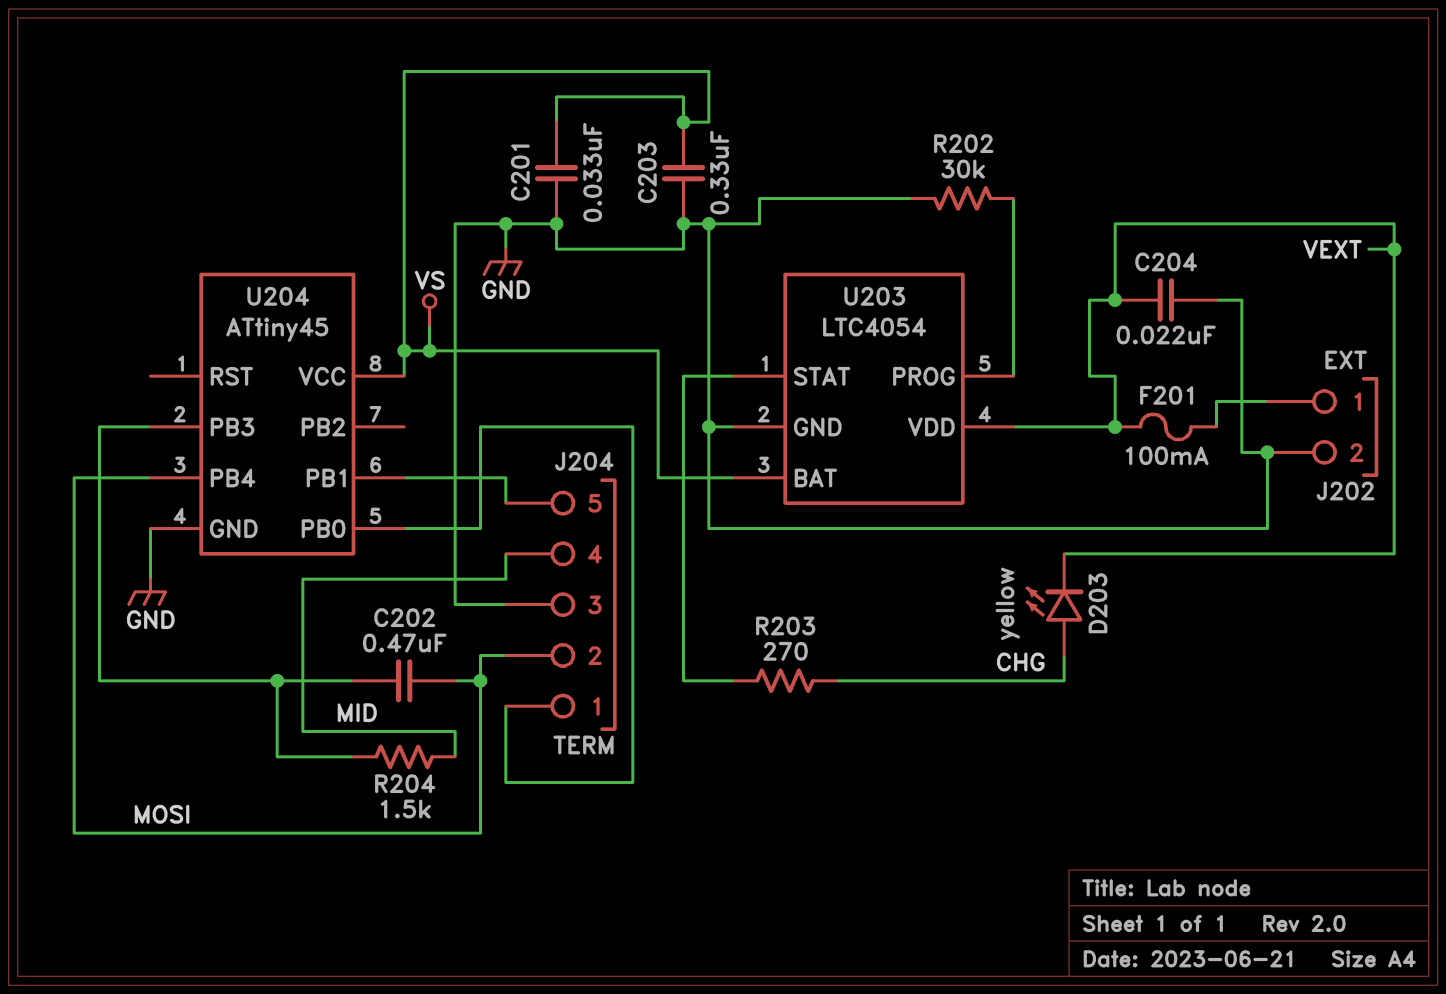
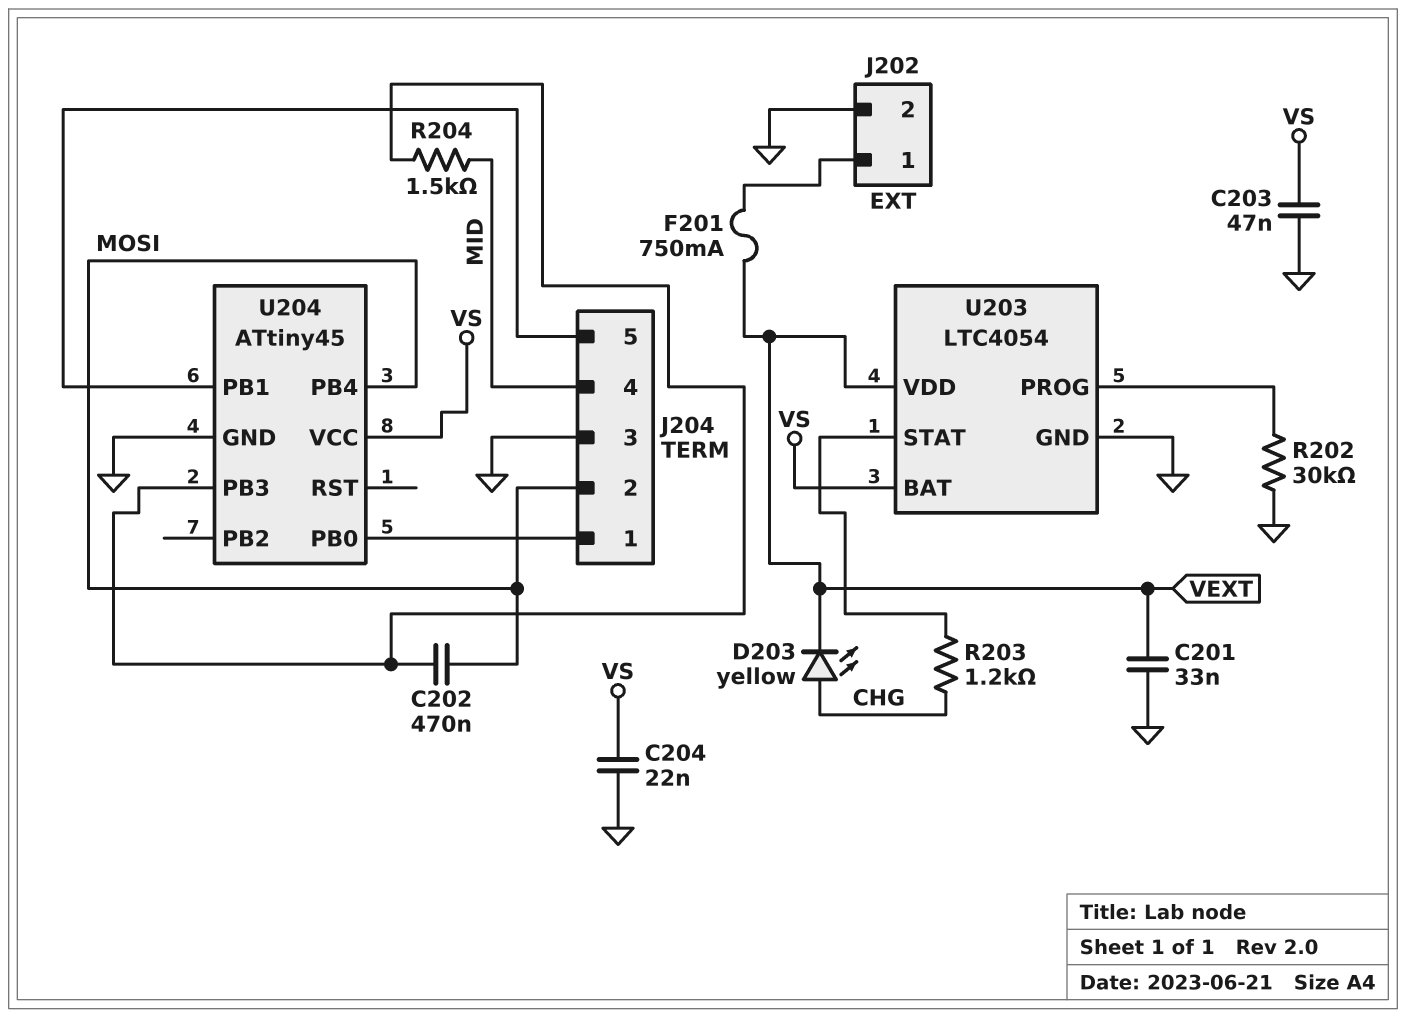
C201: 33nF (GND, VS) -> 33nF (GND, VEXT)
C203: 330nF (GND, VS) -> 47nF (GND, VS)
C204: 22nF (GND, VEXT) -> 22nF (GND, VS)
F201: 100mA (J202/1, VEXT) -> 750mA (J202/1, VEXT)
R203: 270 (CHG, U203/STAT) -> 1.2k (CHG, U203/STAT)

